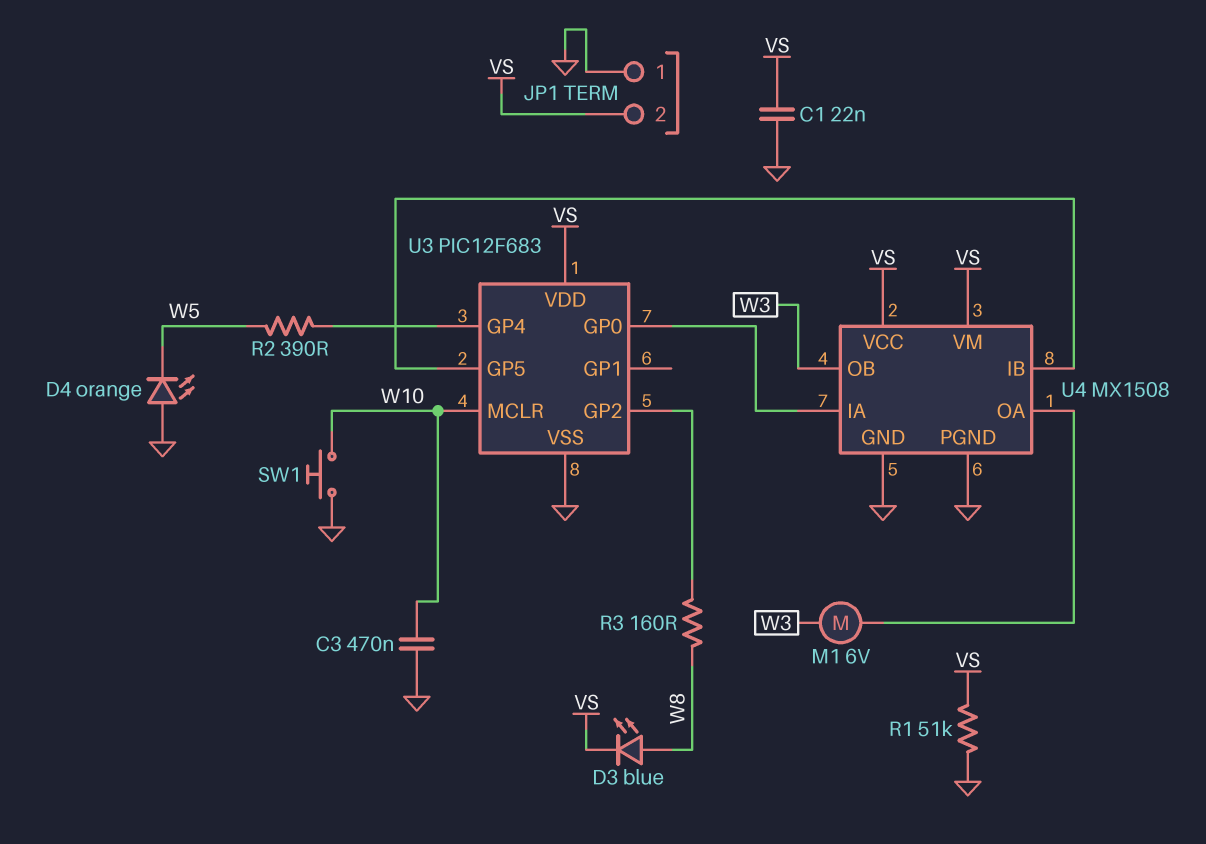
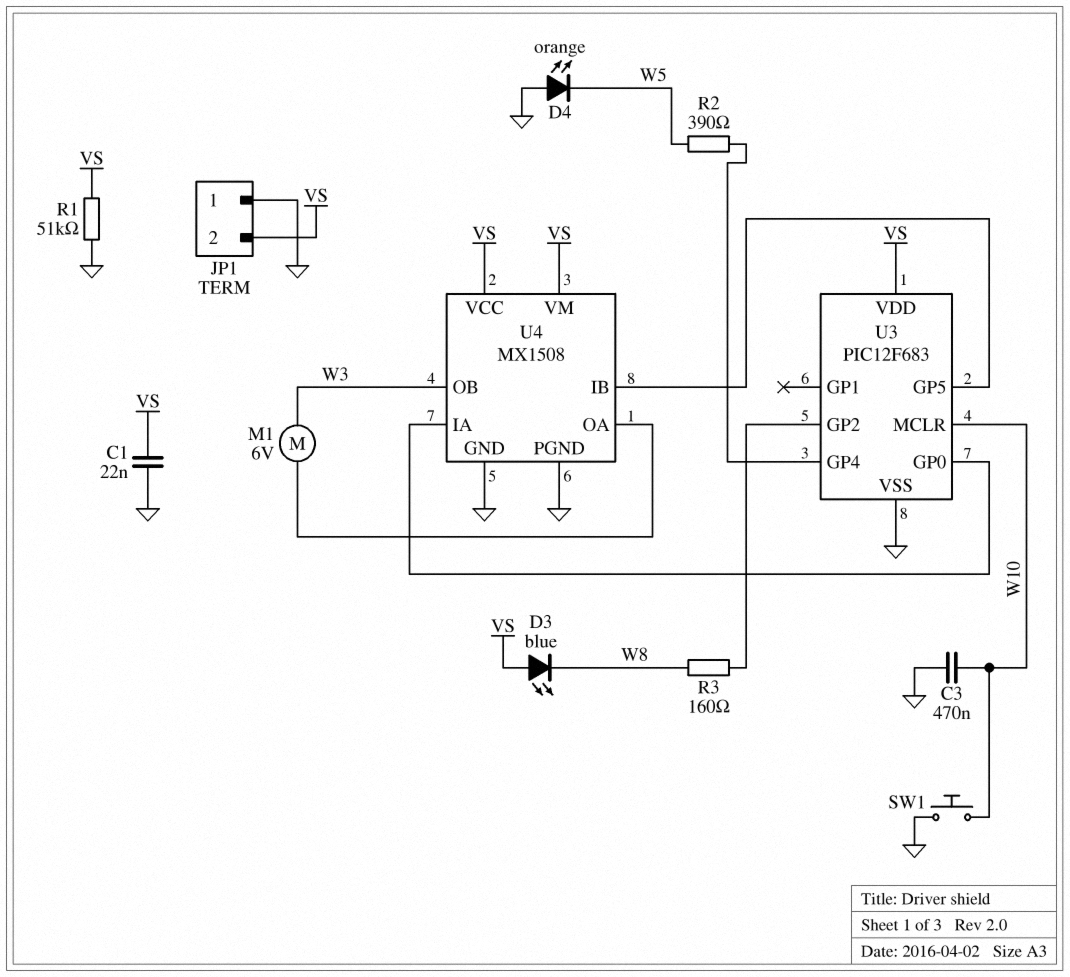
D3: LED blue (A W8, K VS) -> LED blue (A VS, K W8)

